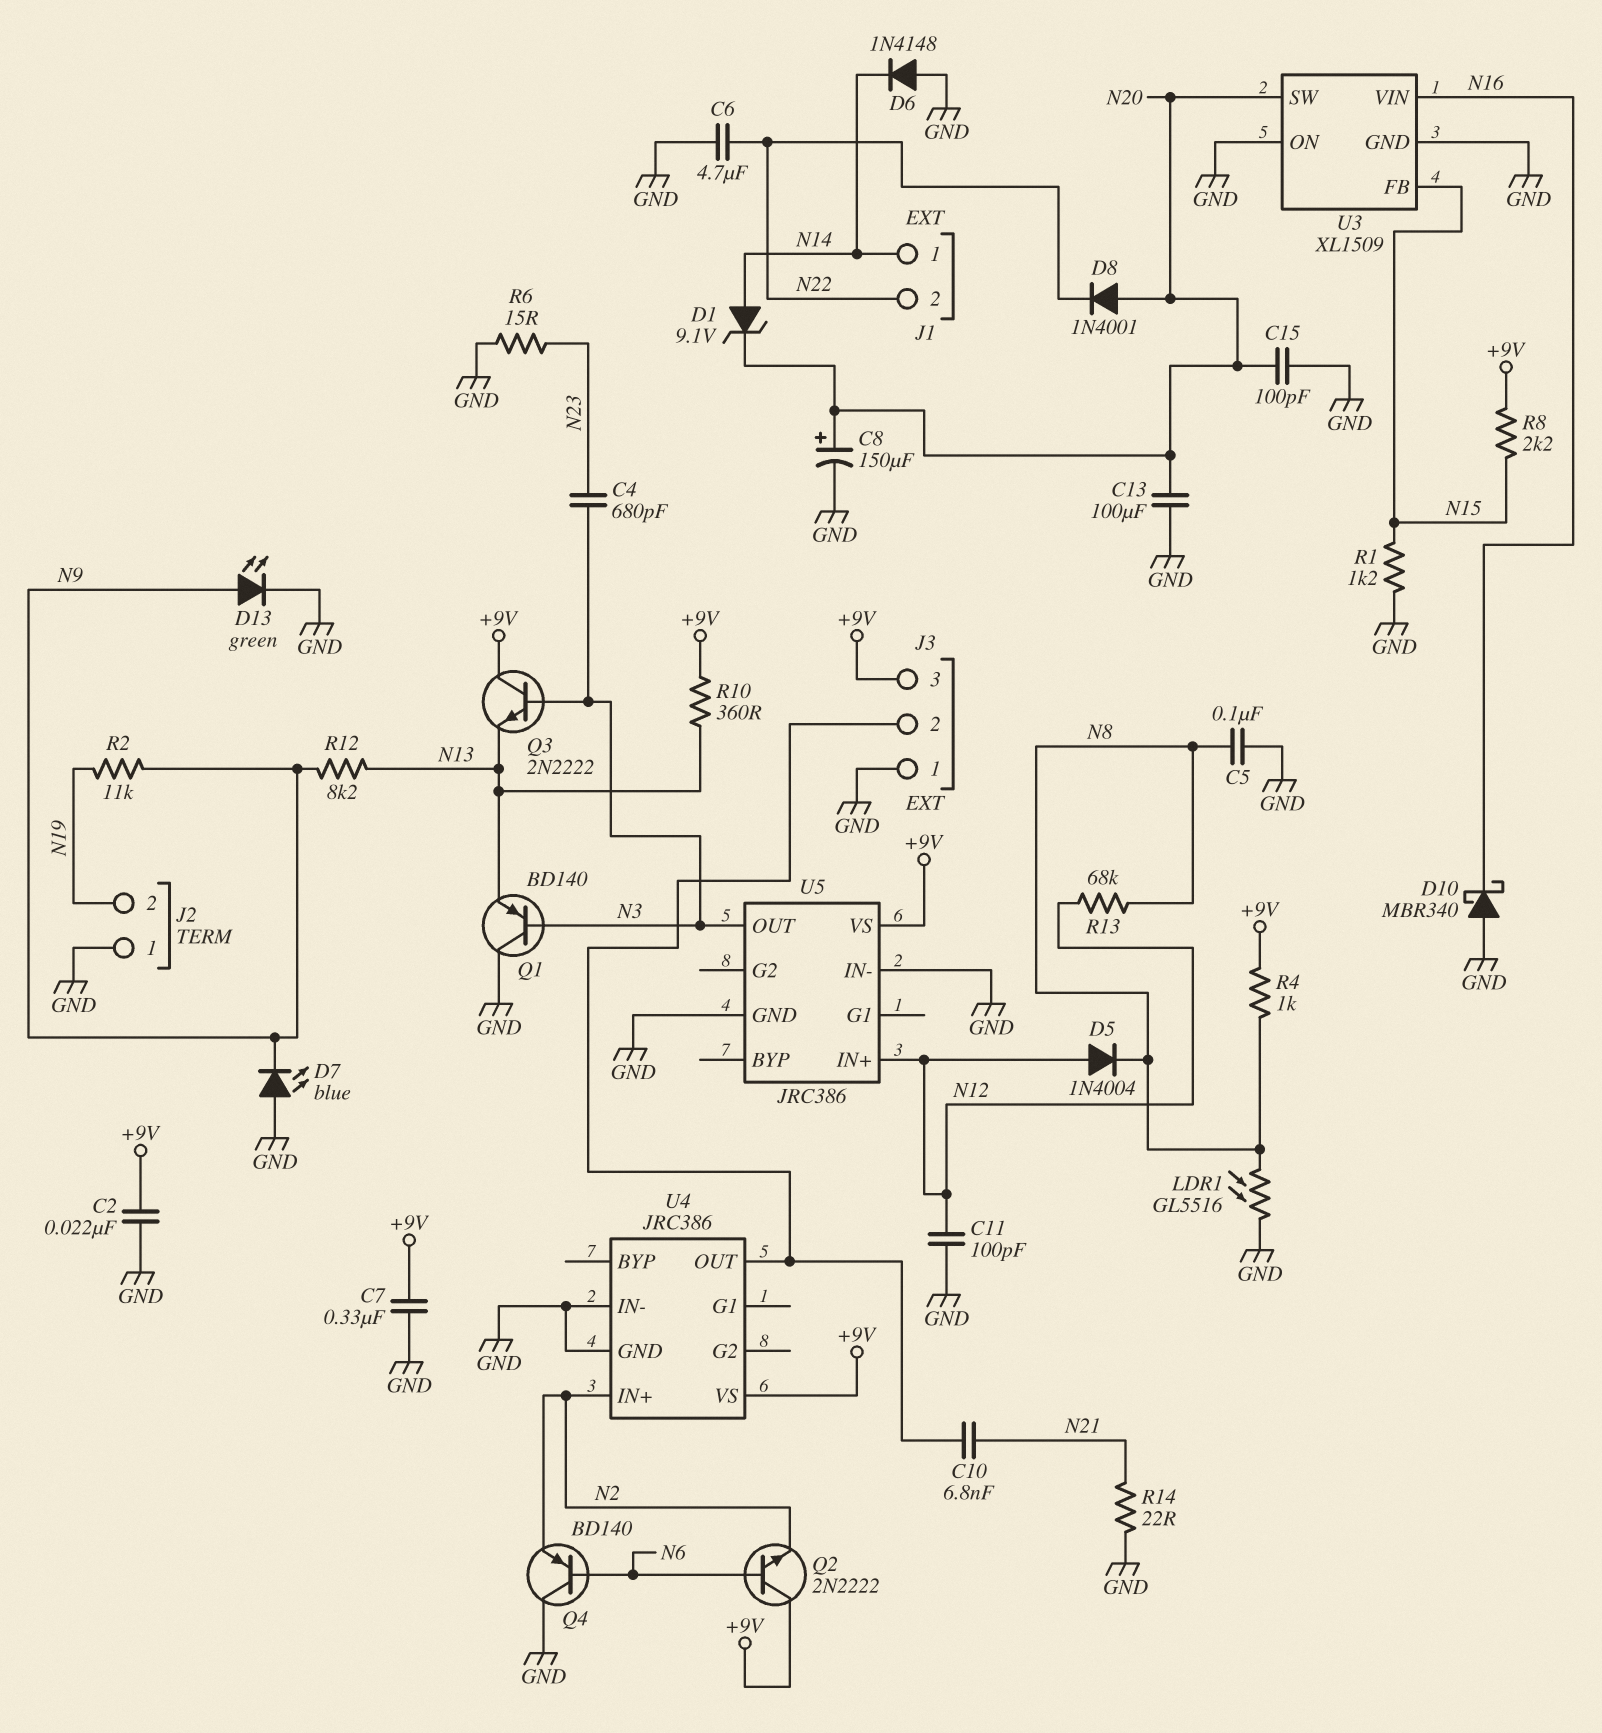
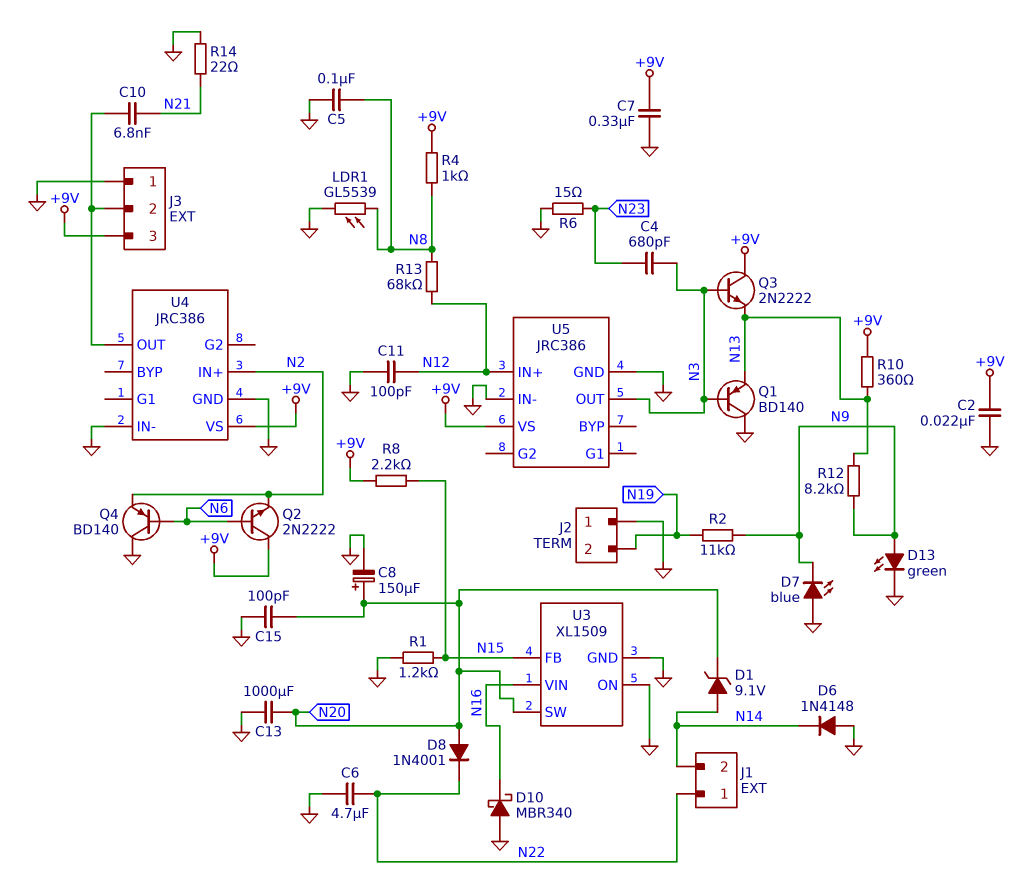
C13: 100uF (GND, N20) -> 1000uF (GND, N20)
D5: diode 1N4004 (A N12, K N8) -> none
J1 pin 1: N14 -> N22
J1 pin 2: N22 -> N14
LDR1: GL5516 (GND, N8) -> GL5539 (GND, N8)

